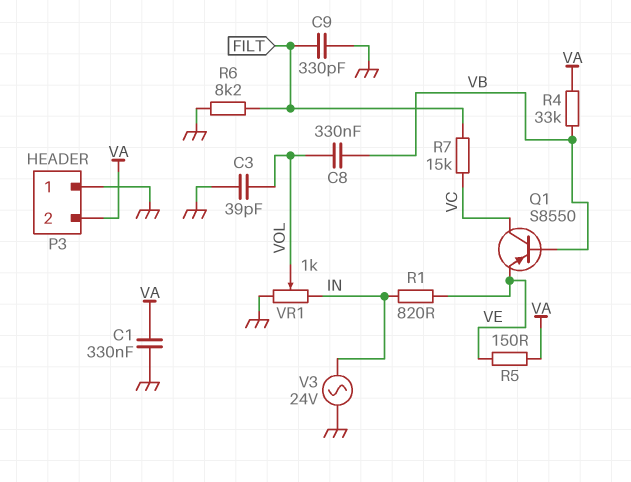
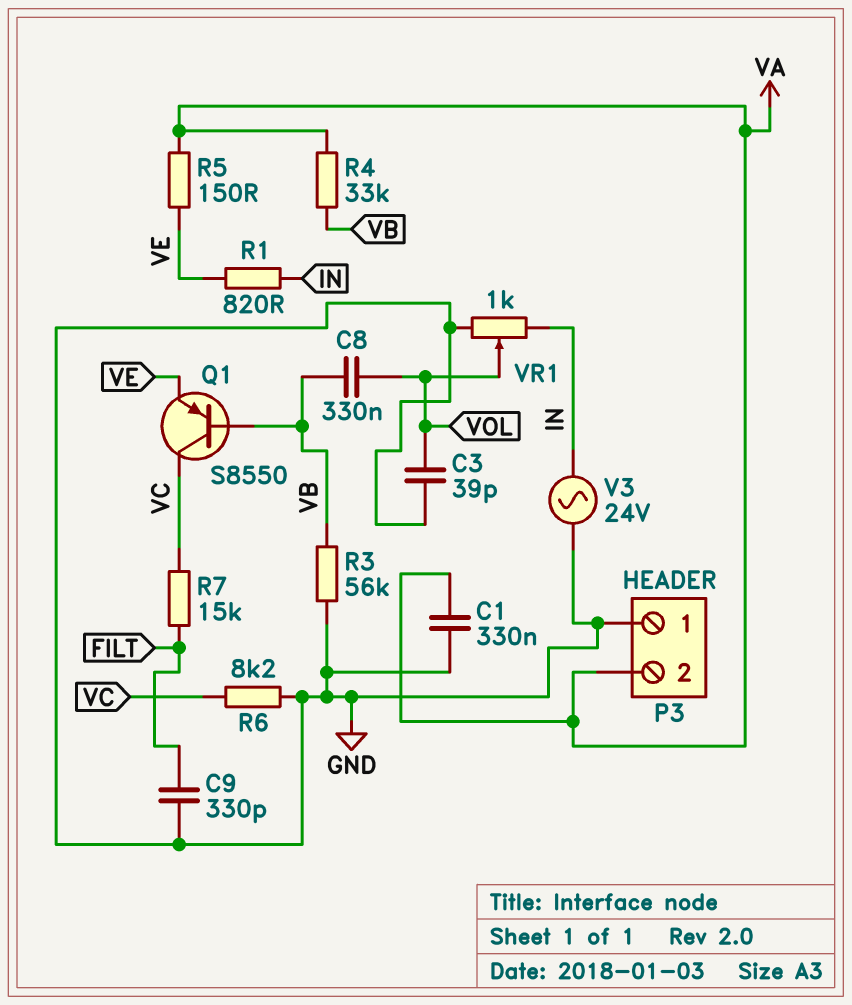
R3: none -> 56k (GND, VB)
R6: 8.2k (FILT, GND) -> 8.2k (GND, VC)

